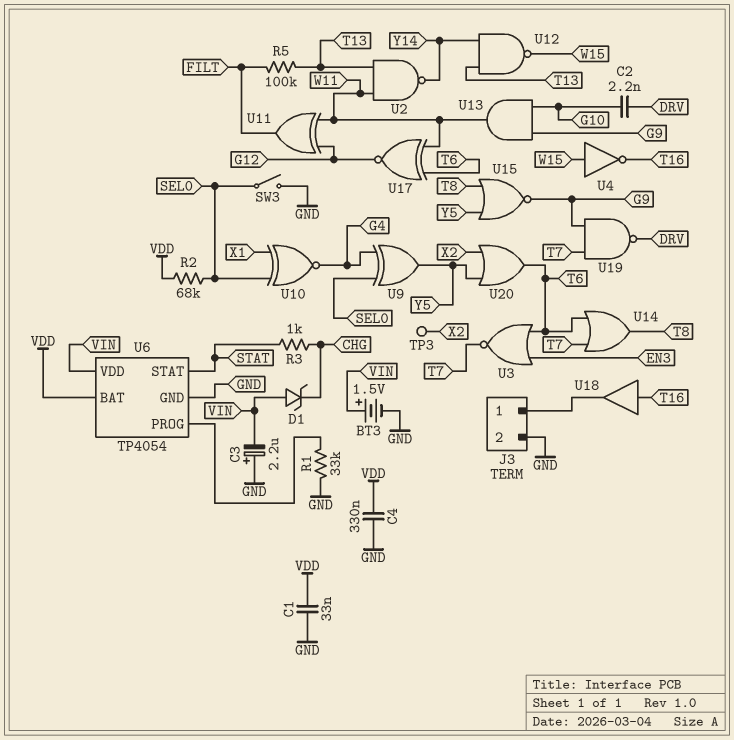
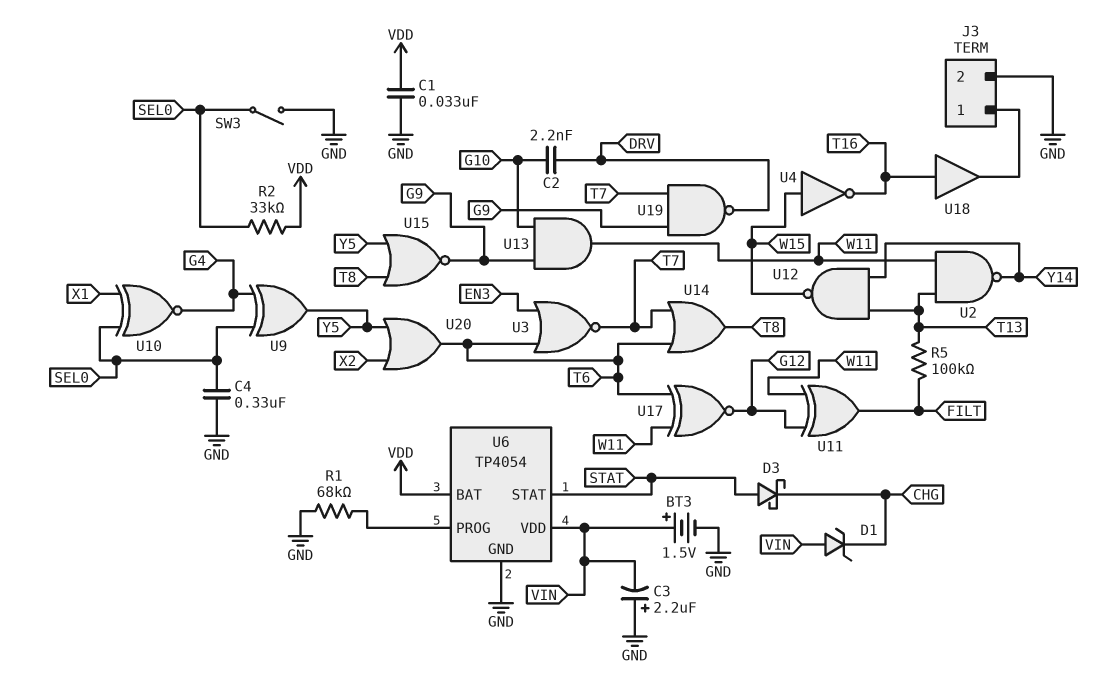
C4: 330nF (GND, VDD) -> 330nF (GND, SEL0)
D3: none -> schottky (A STAT, K CHG)
R1: 33k (GND, U6/PROG) -> 68k (GND, U6/PROG)
R2: 68k (SEL0, VDD) -> 33k (SEL0, VDD)
R3: 1k (CHG, STAT) -> none
TP3: test point (X2) -> none

